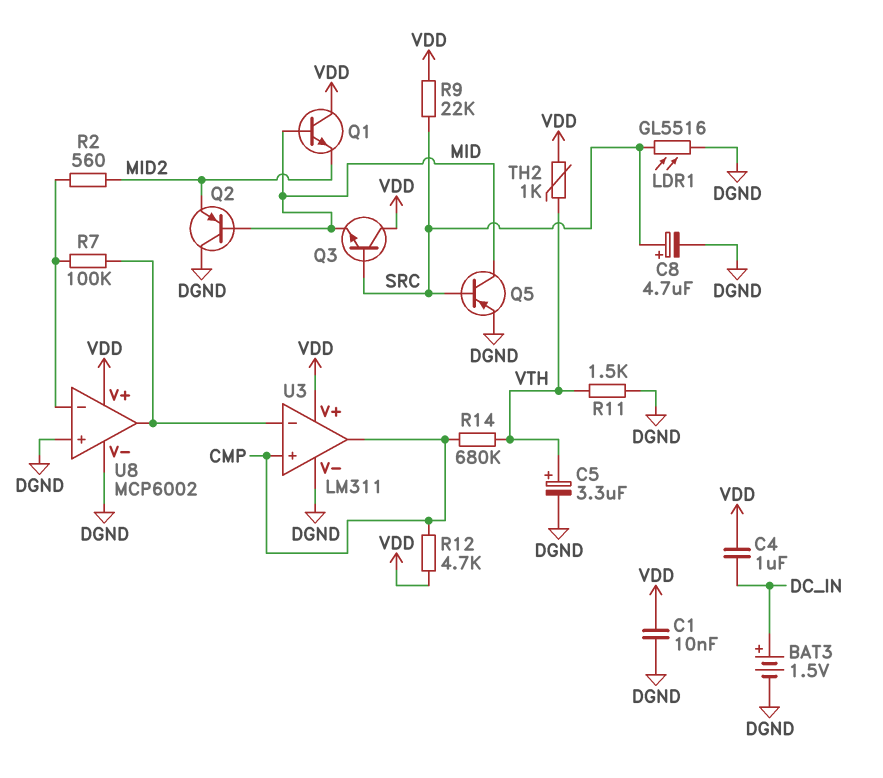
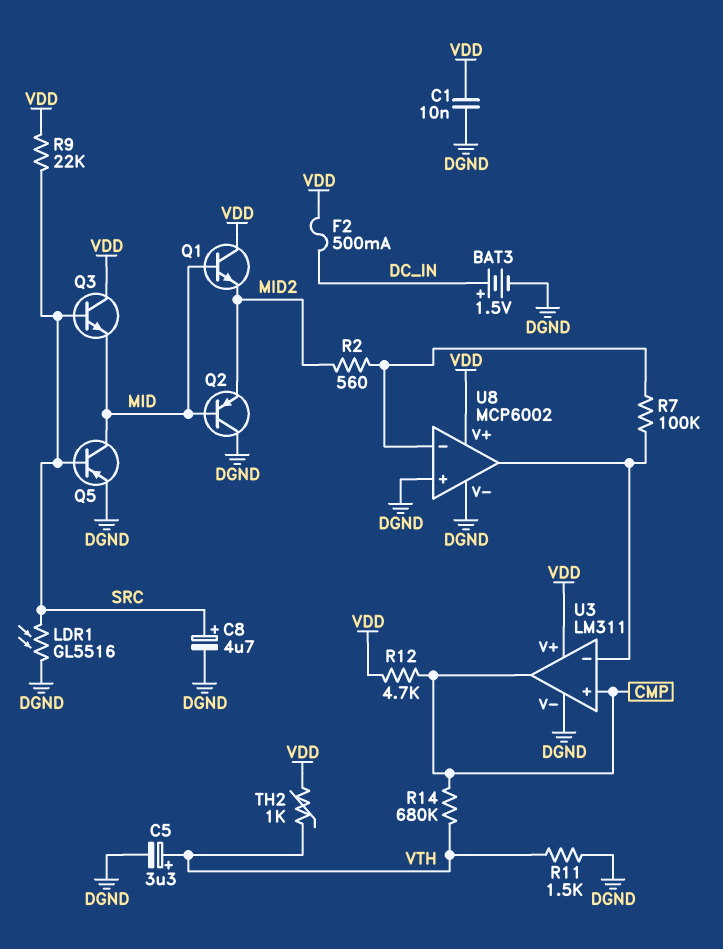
C4: 1uF (DC_IN, VDD) -> none
F2: none -> 500mA (DC_IN, VDD)

